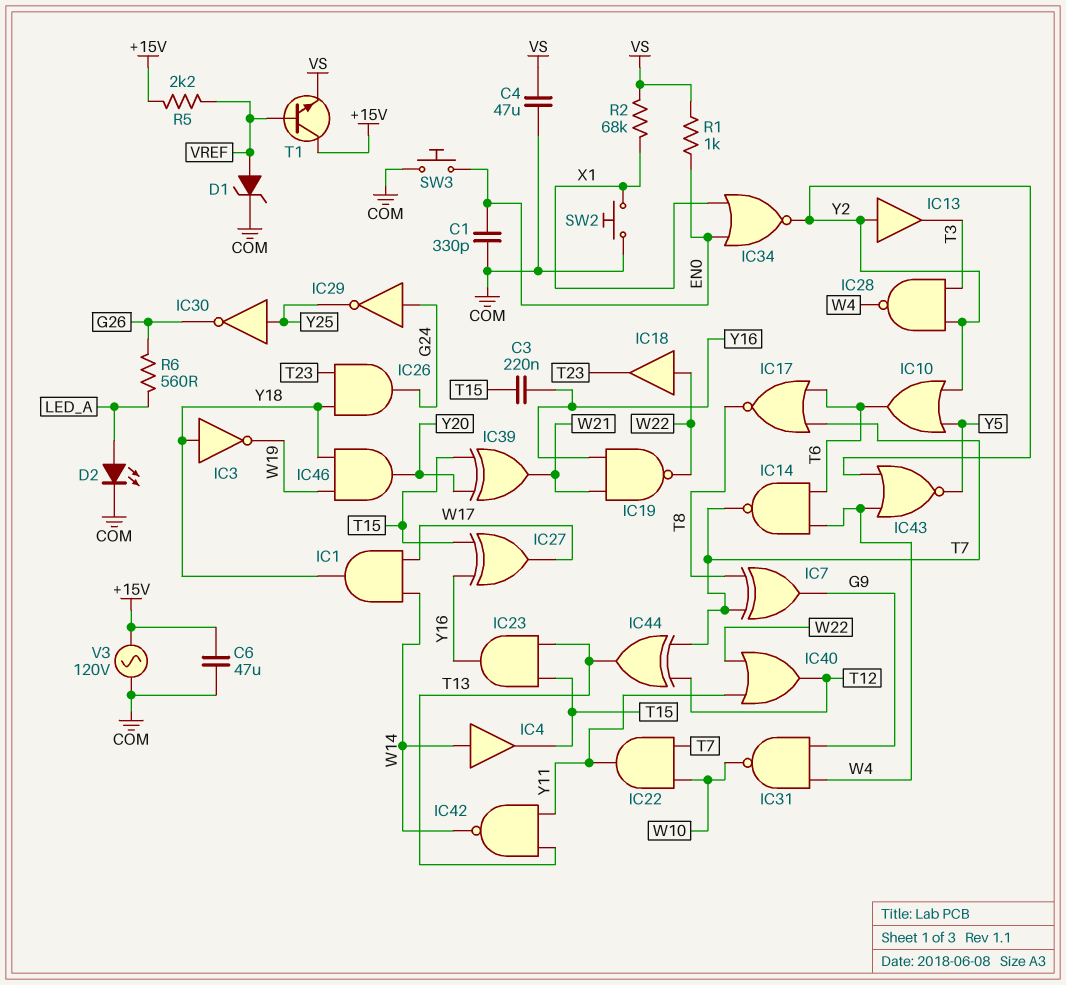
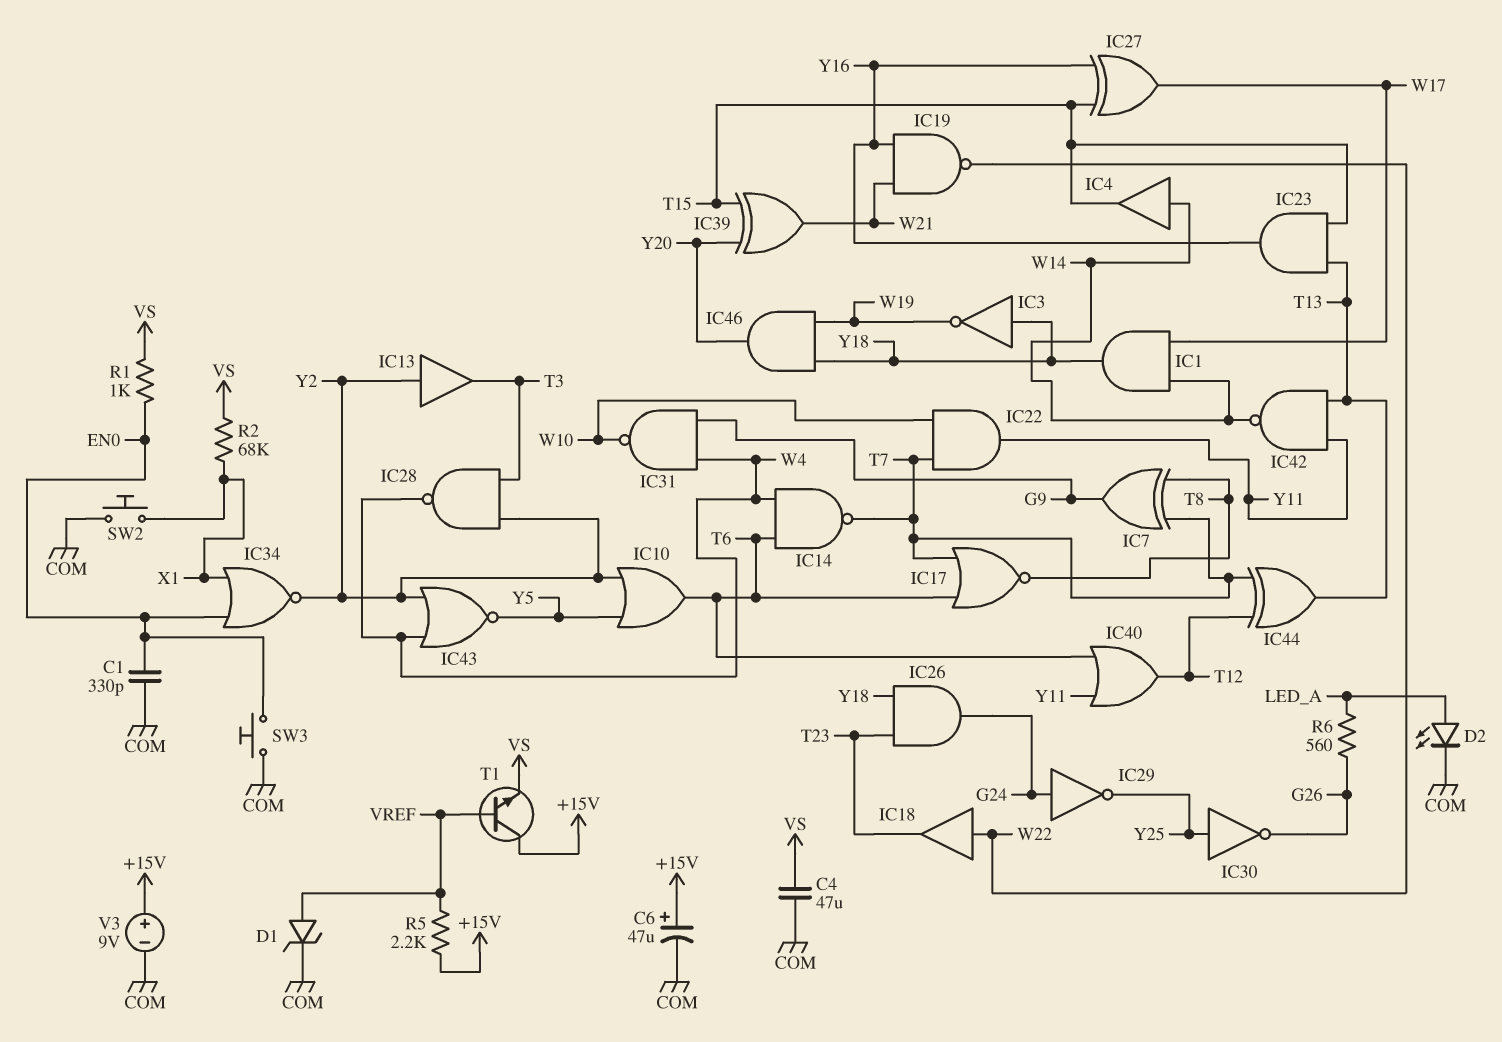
C3: 220nF (T15, Y16) -> none
C6: 47uF (+15V, COM) -> 47uF (plus +15V, minus COM)
IC40: OR (in W22, in Y11, out T12) -> OR (in T6, in Y11, out T12)
V3: AC 120V (+15V, COM) -> 9V (plus +15V, minus COM)

